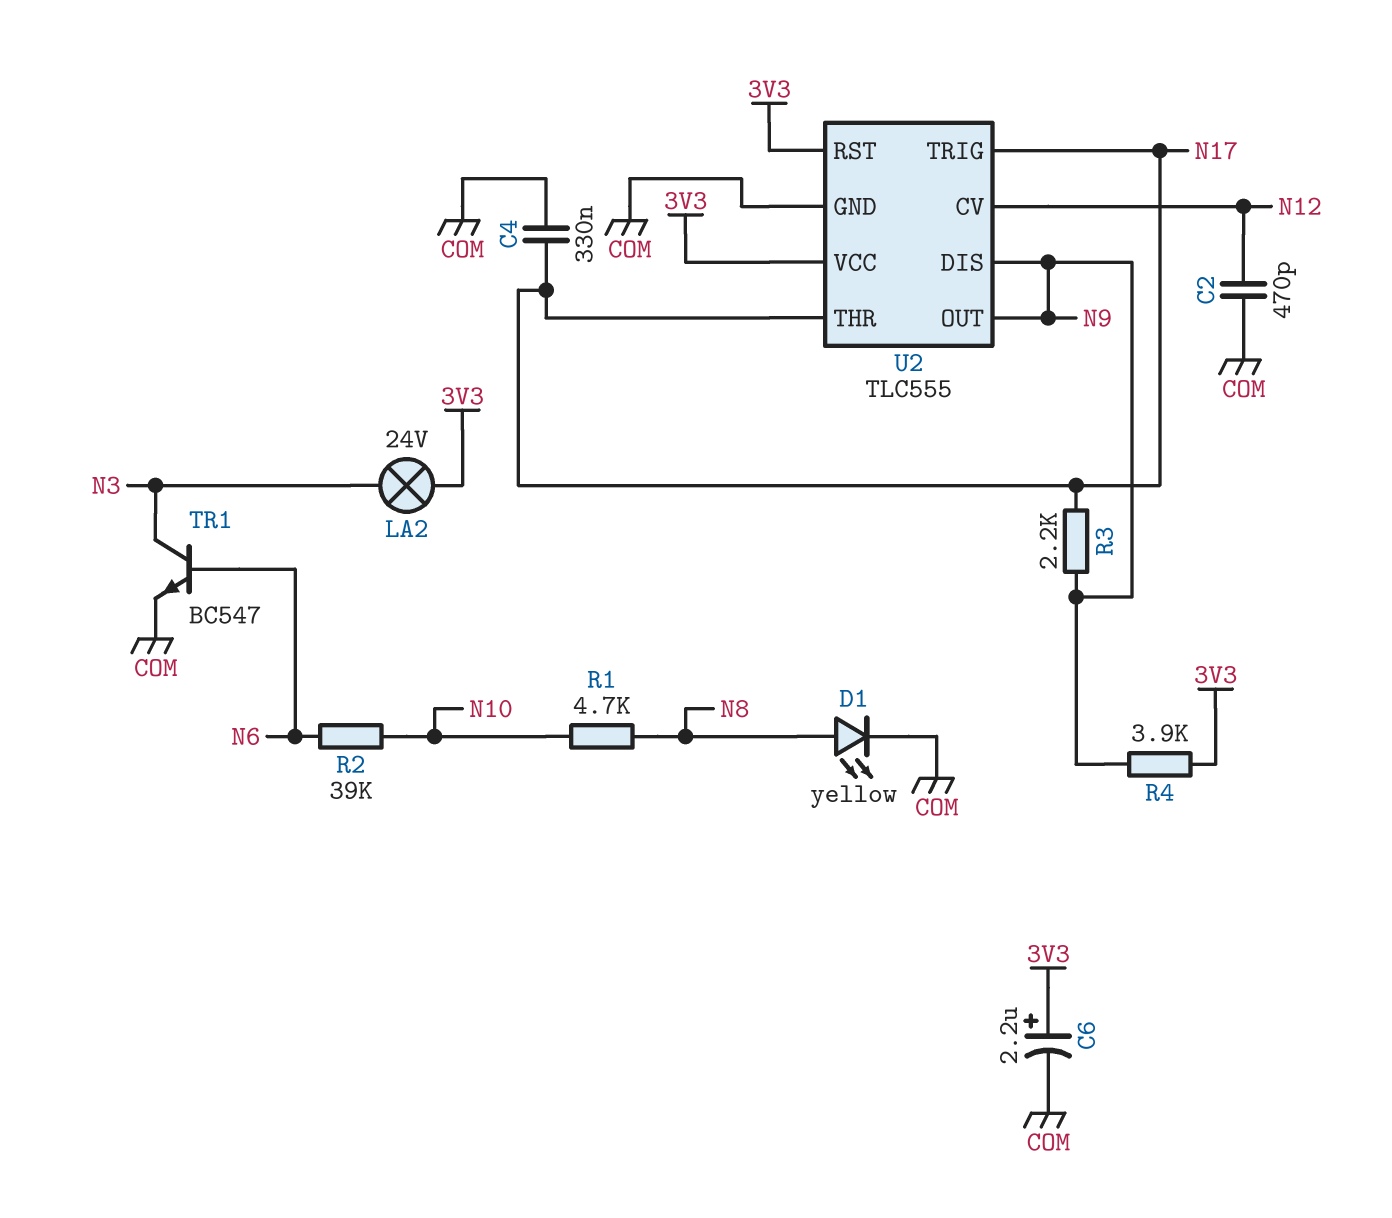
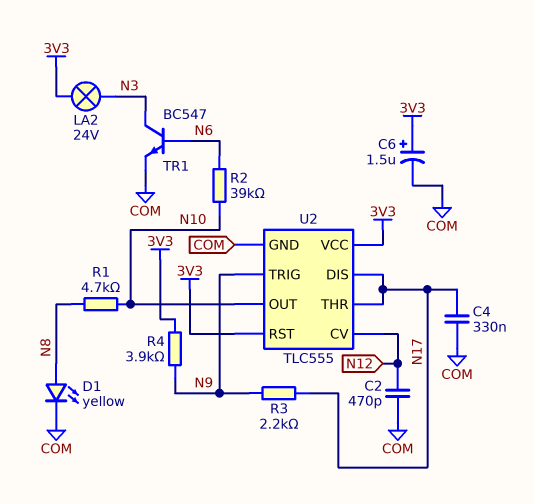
C6: 2.2uF (plus 3V3, minus COM) -> 1.5uF (plus 3V3, minus COM)
U2 pin DIS: N9 -> N17
U2 pin OUT: N9 -> N10
U2 pin TRIG: N17 -> N9

